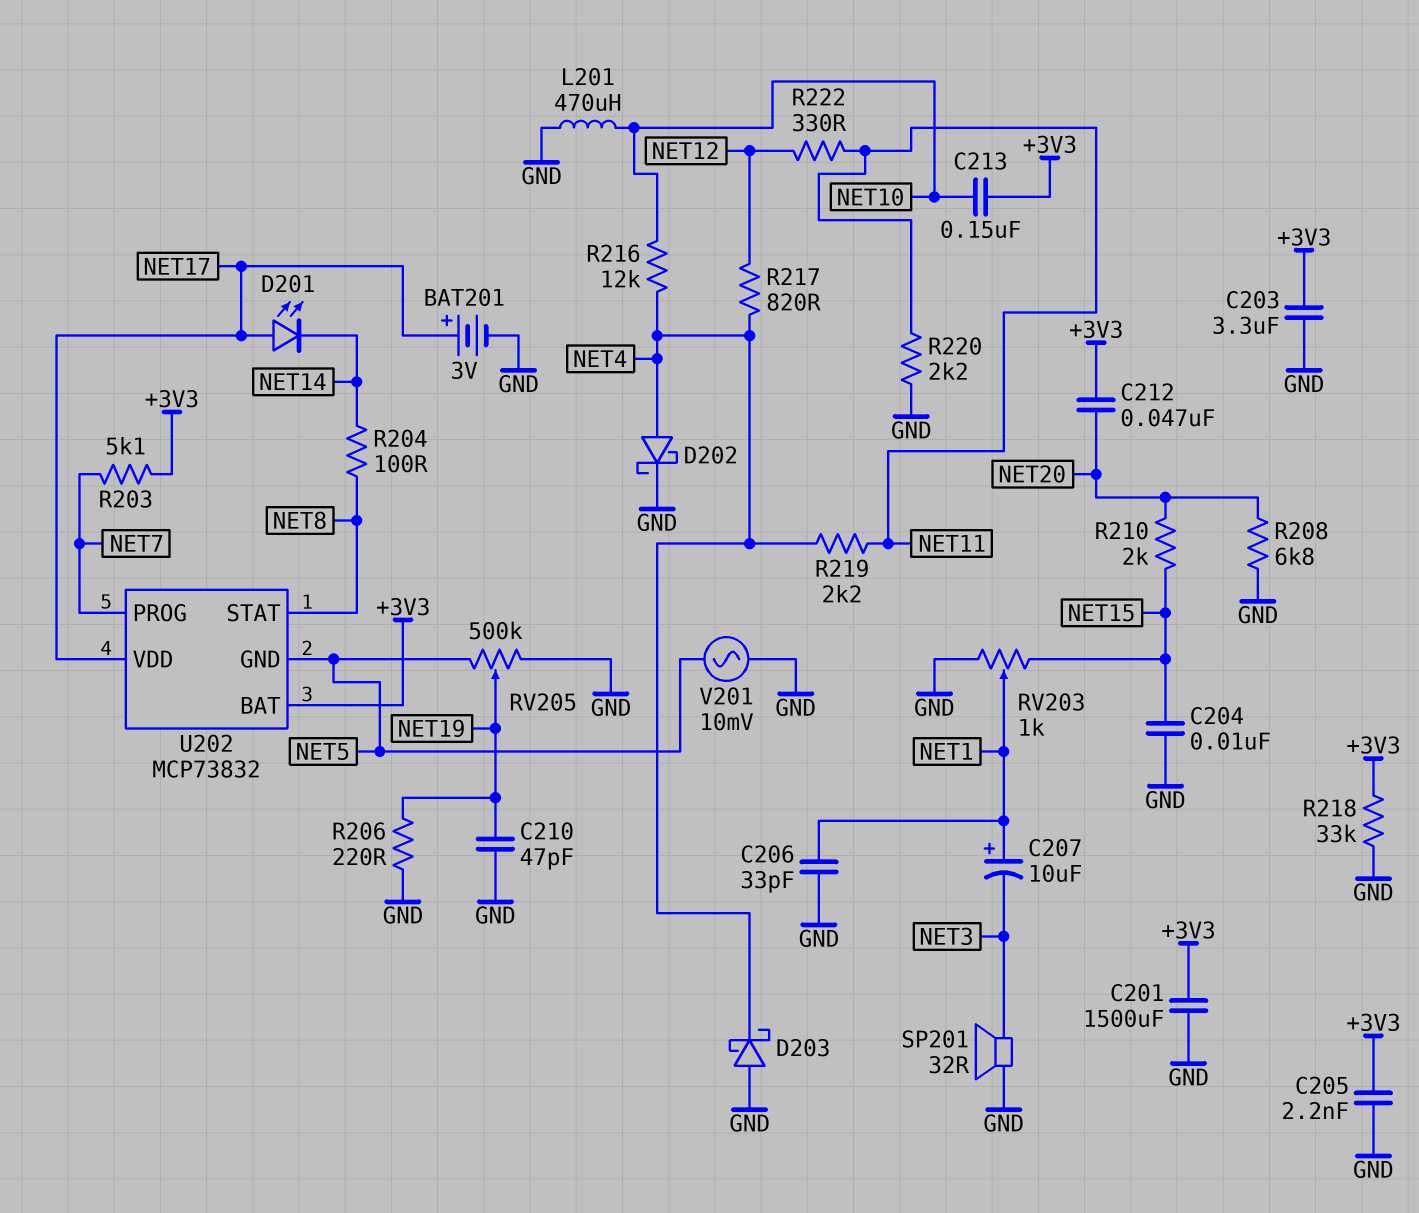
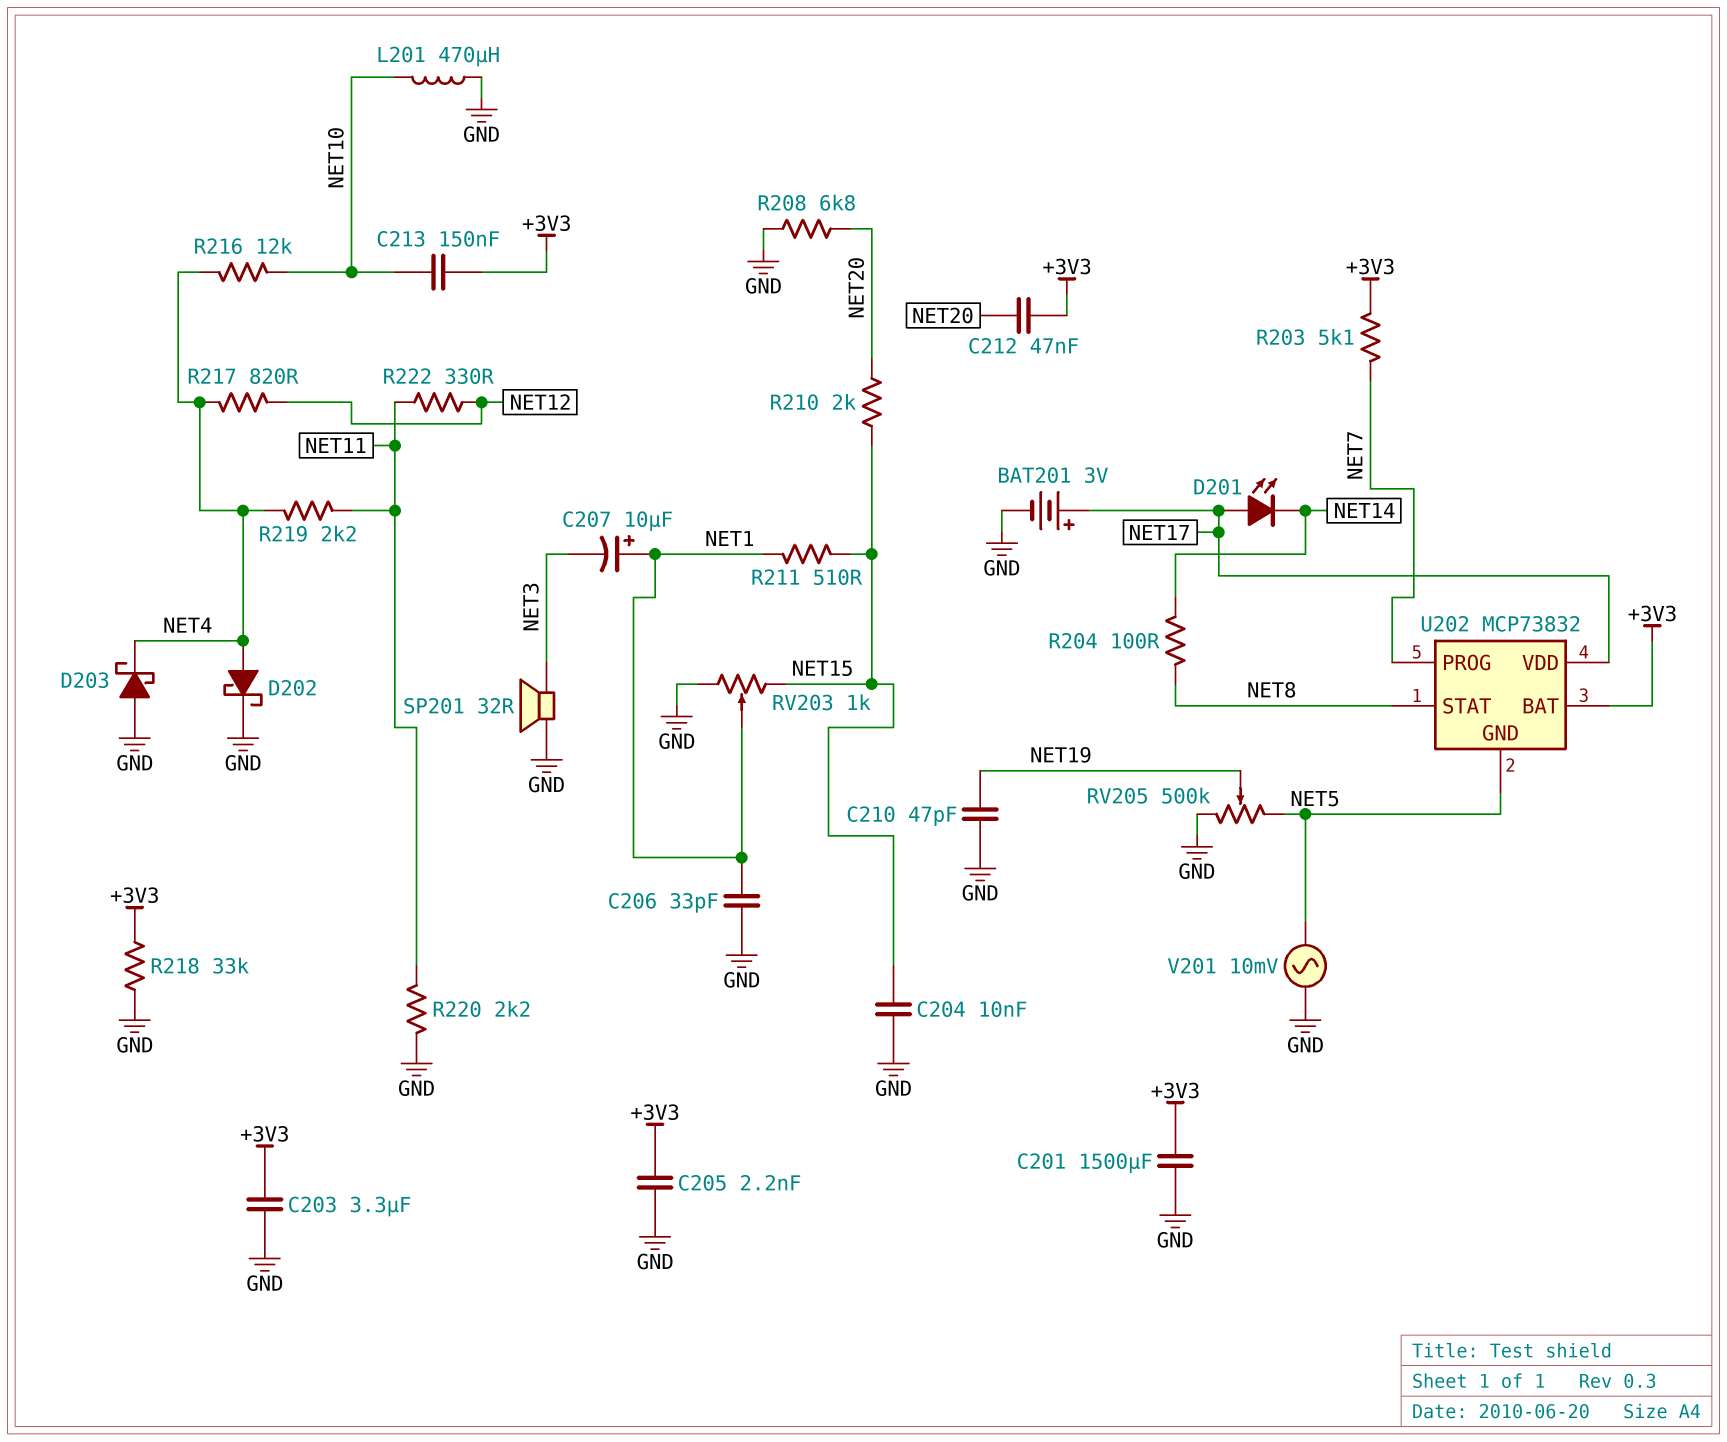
R206: 220 (GND, NET19) -> none
R211: none -> 510 (NET1, NET15)

